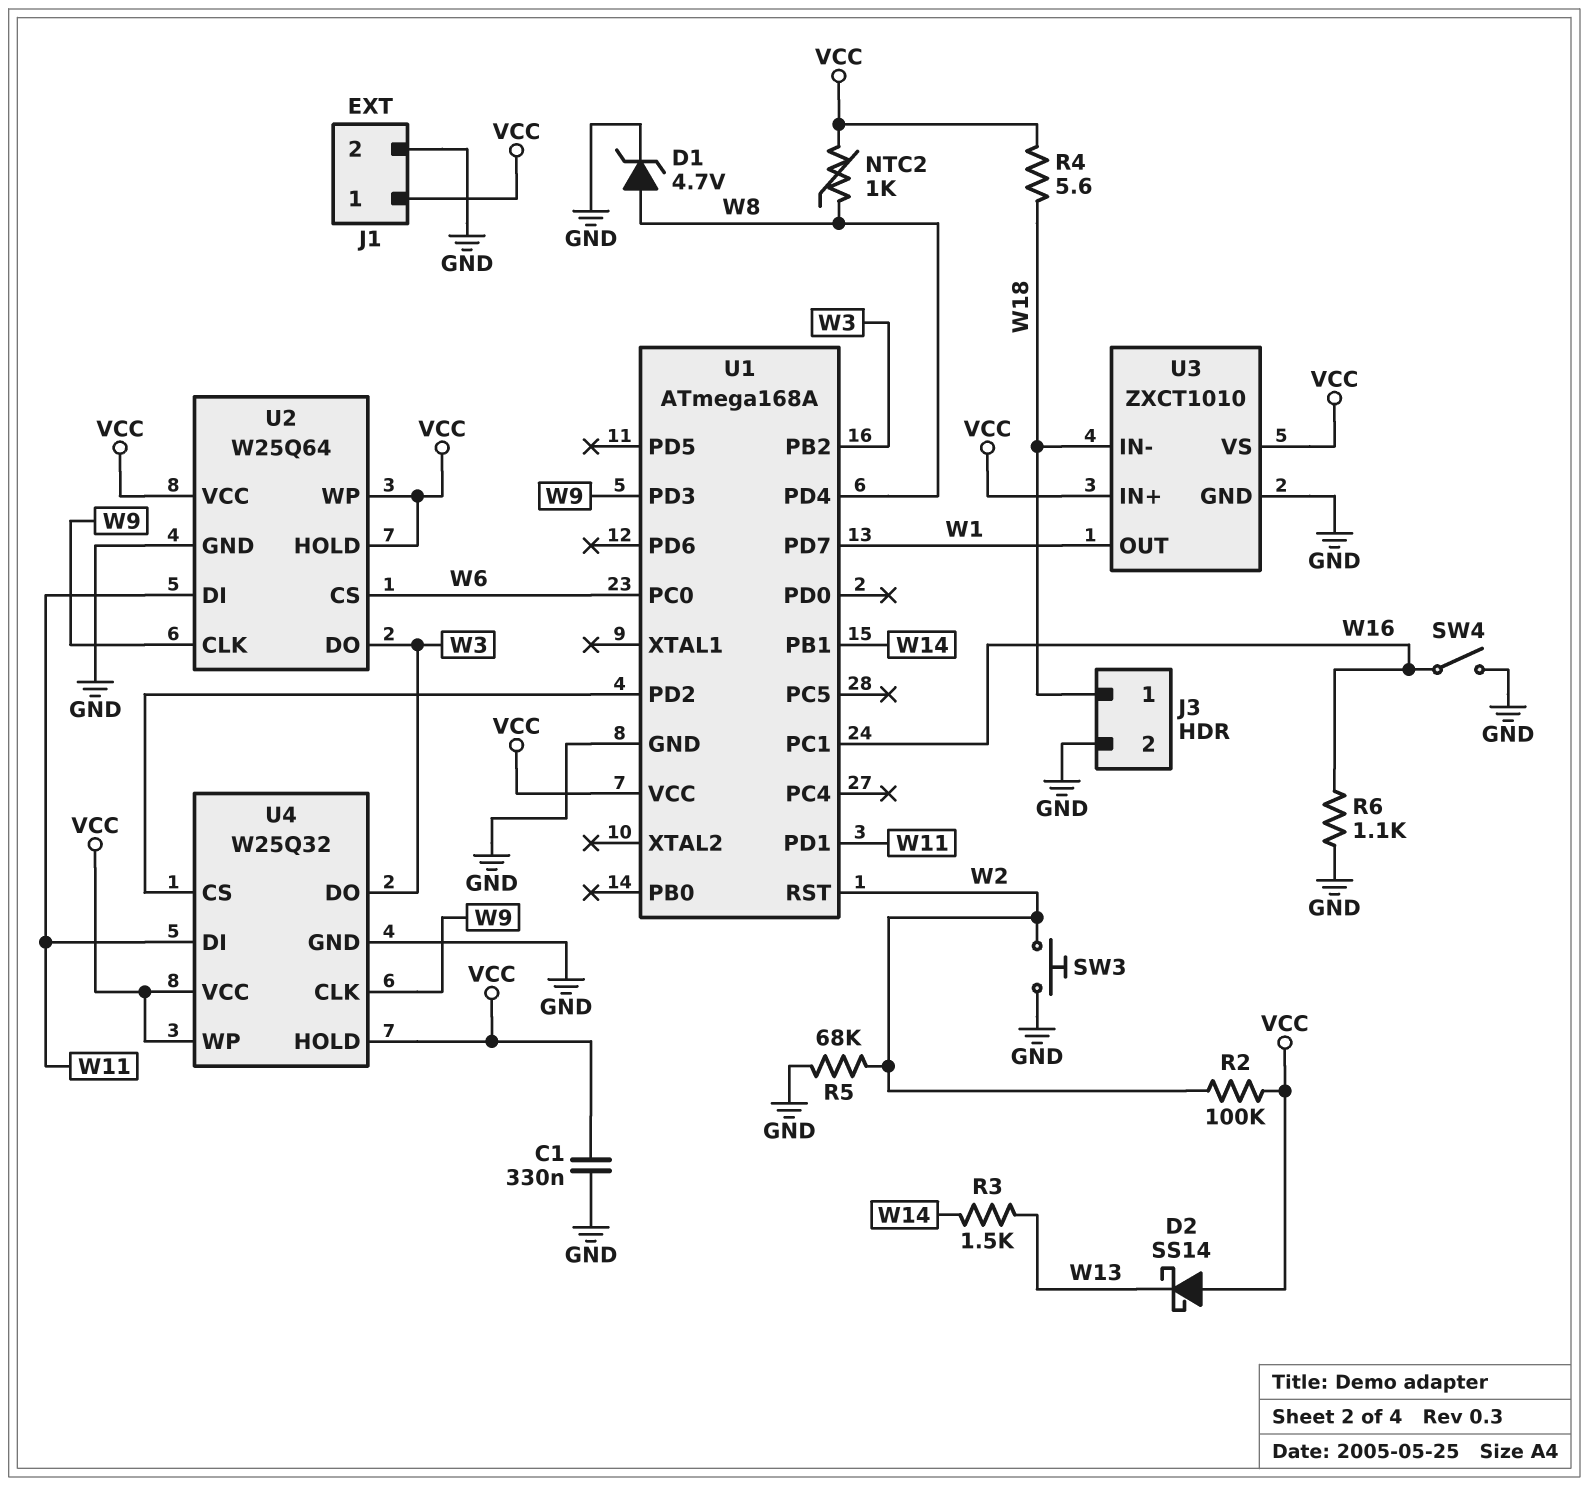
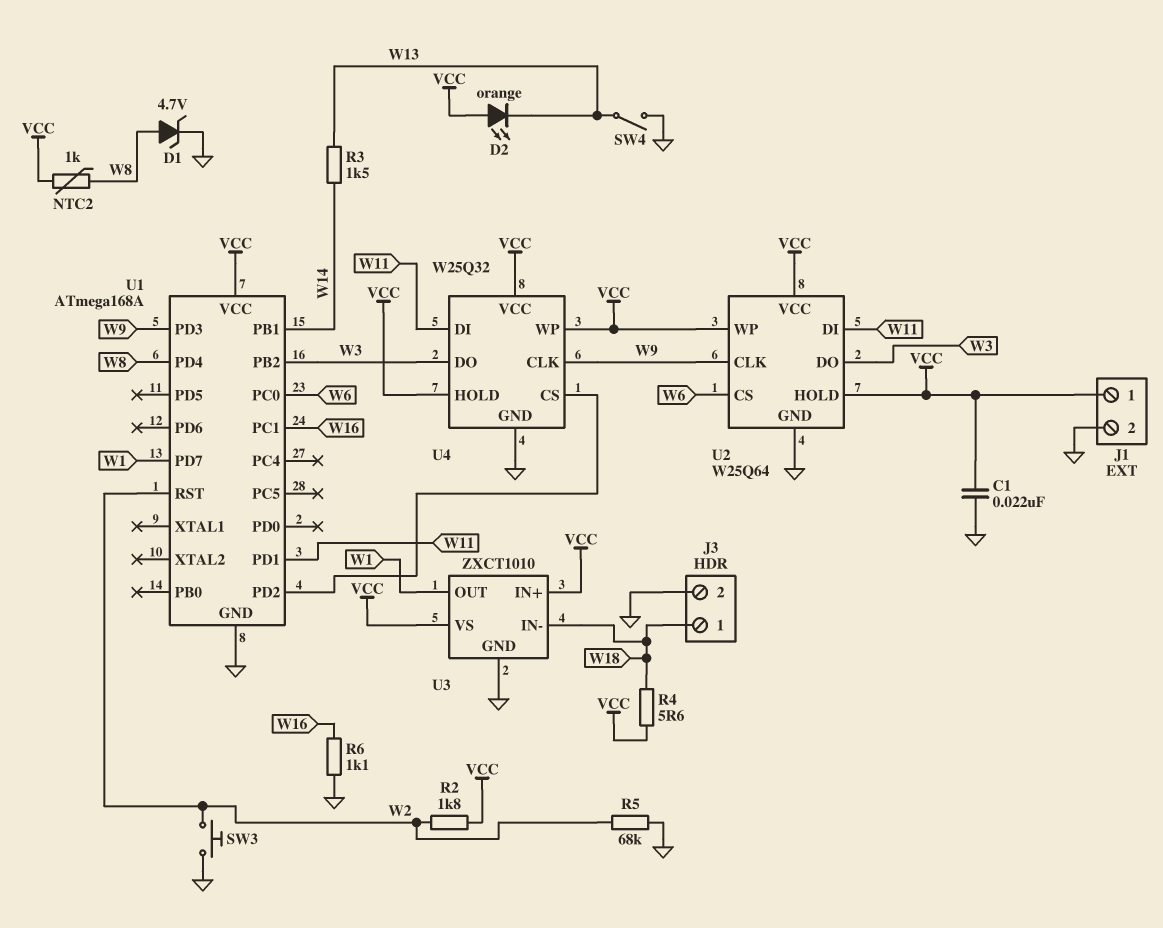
C1: 330nF (GND, VCC) -> 22nF (GND, VCC)
D2: schottky SS14 (A VCC, K W13) -> LED orange (A VCC, K W13)
R2: 100k (VCC, W2) -> 1.8k (VCC, W2)
SW4: switch (GND, W16) -> switch (GND, W13)

